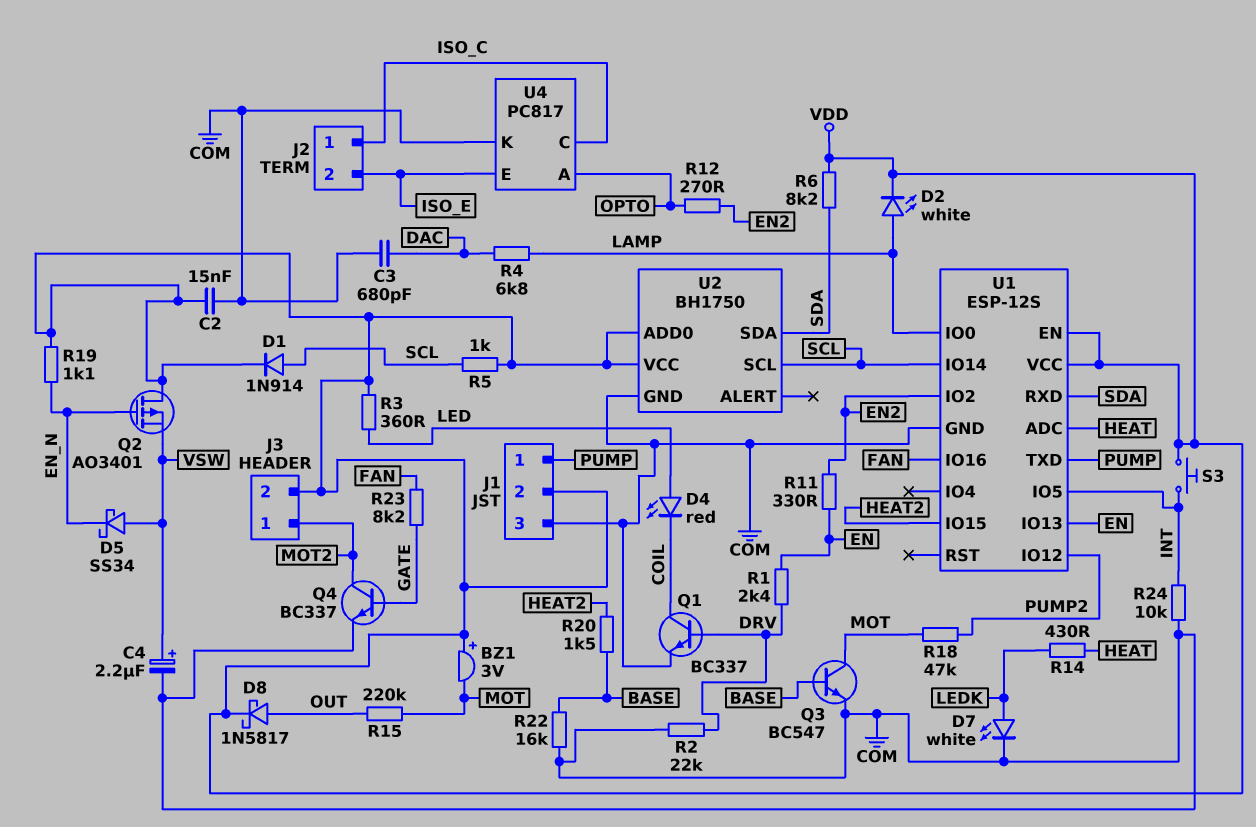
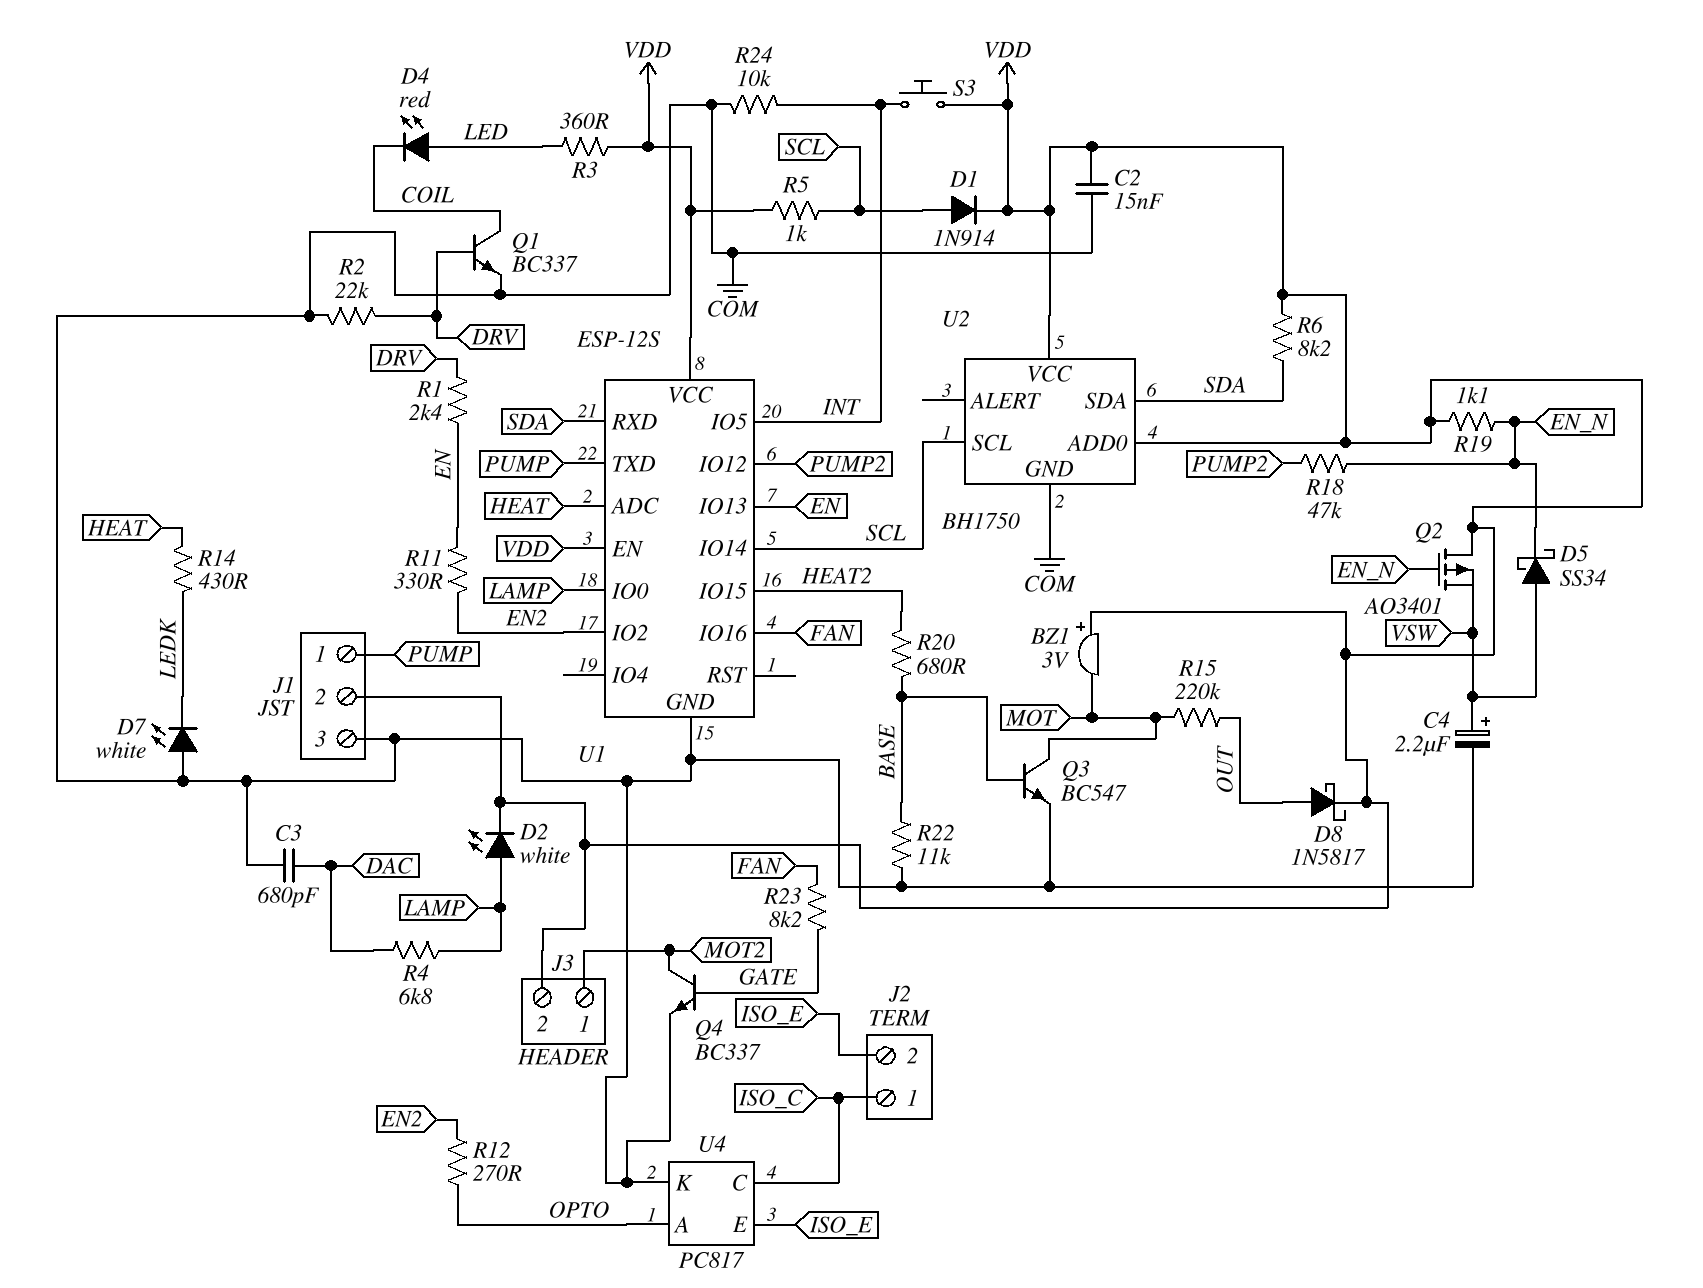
D7: LED white (A LEDK, K COM) -> LED white (A COM, K LEDK)
R18: 47k (MOT, PUMP2) -> 47k (EN_N, PUMP2)
R20: 1.5k (BASE, HEAT2) -> 680 (BASE, HEAT2)
R22: 16k (BASE, COM) -> 11k (BASE, COM)

